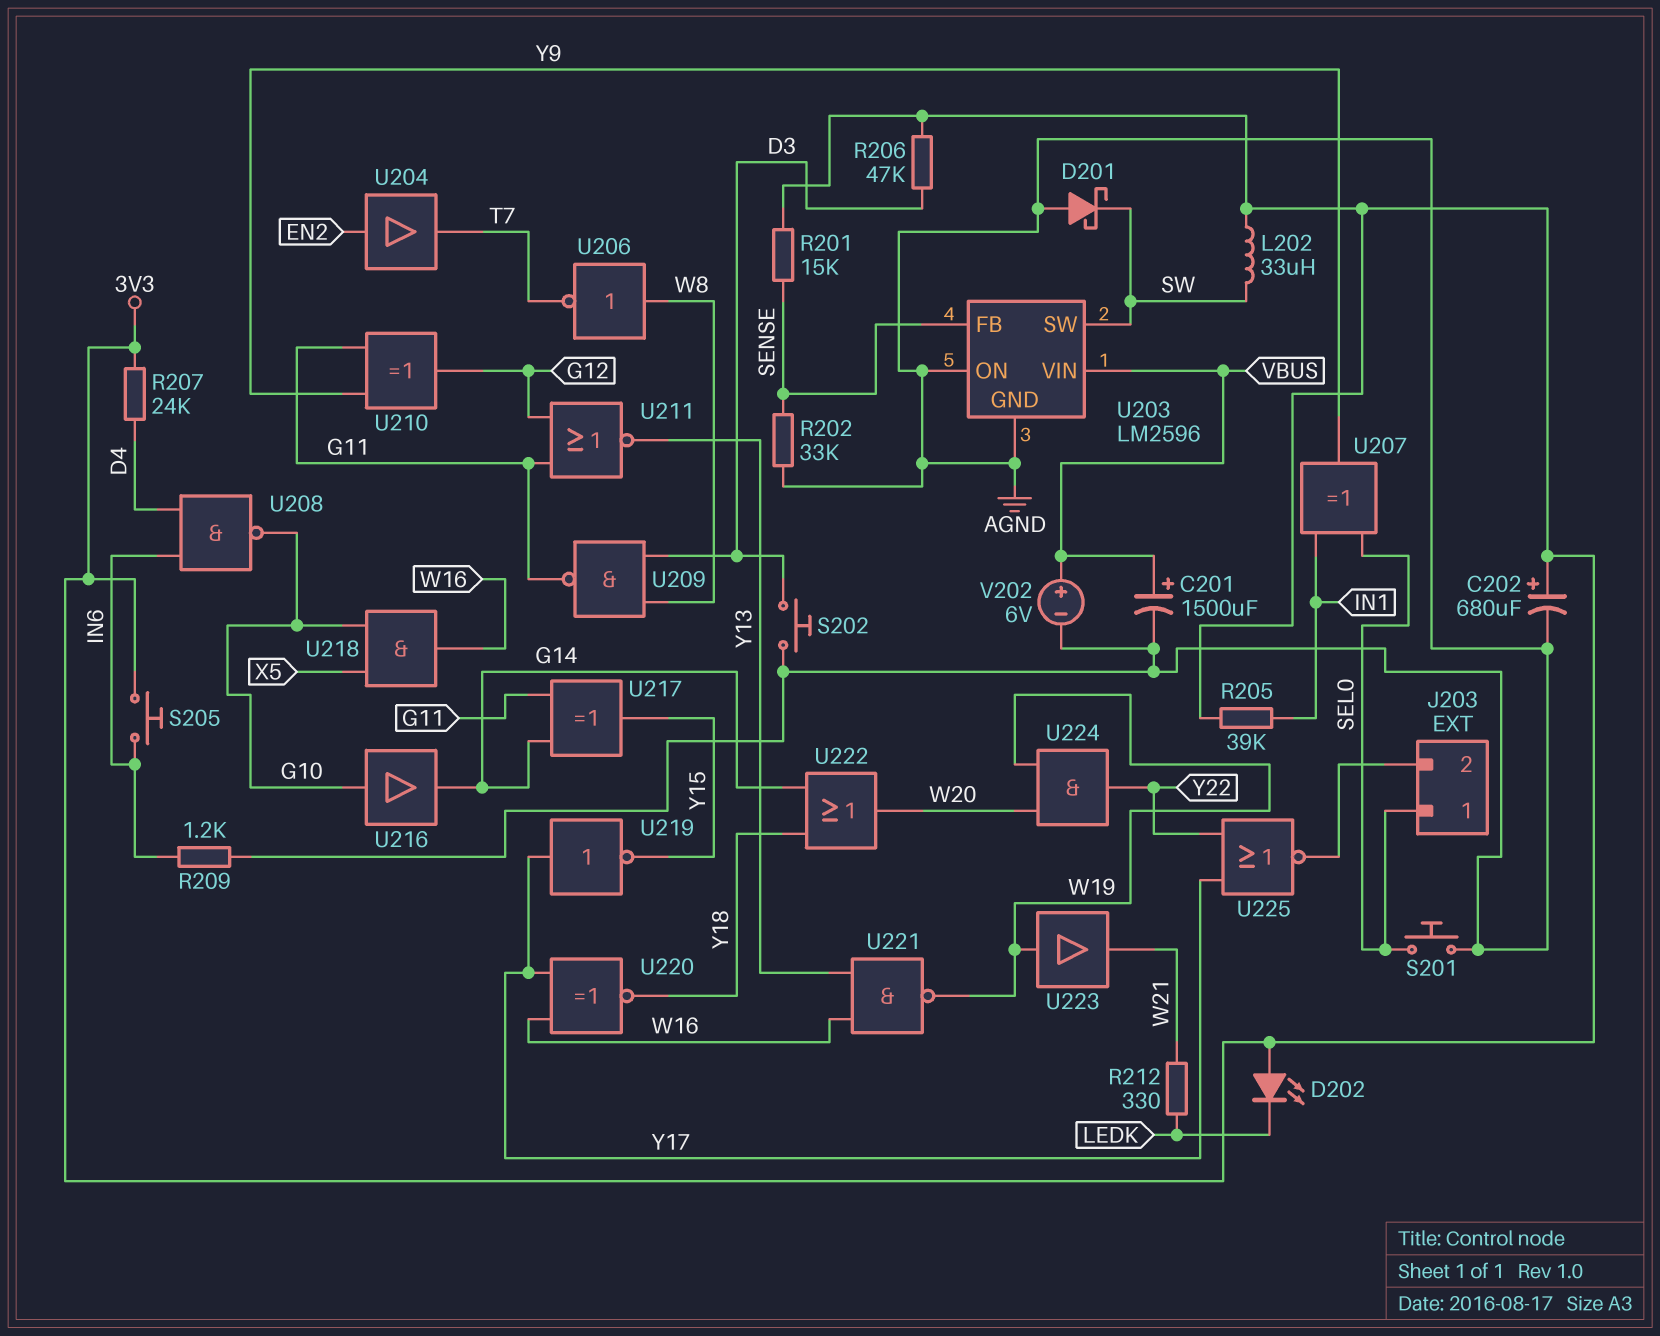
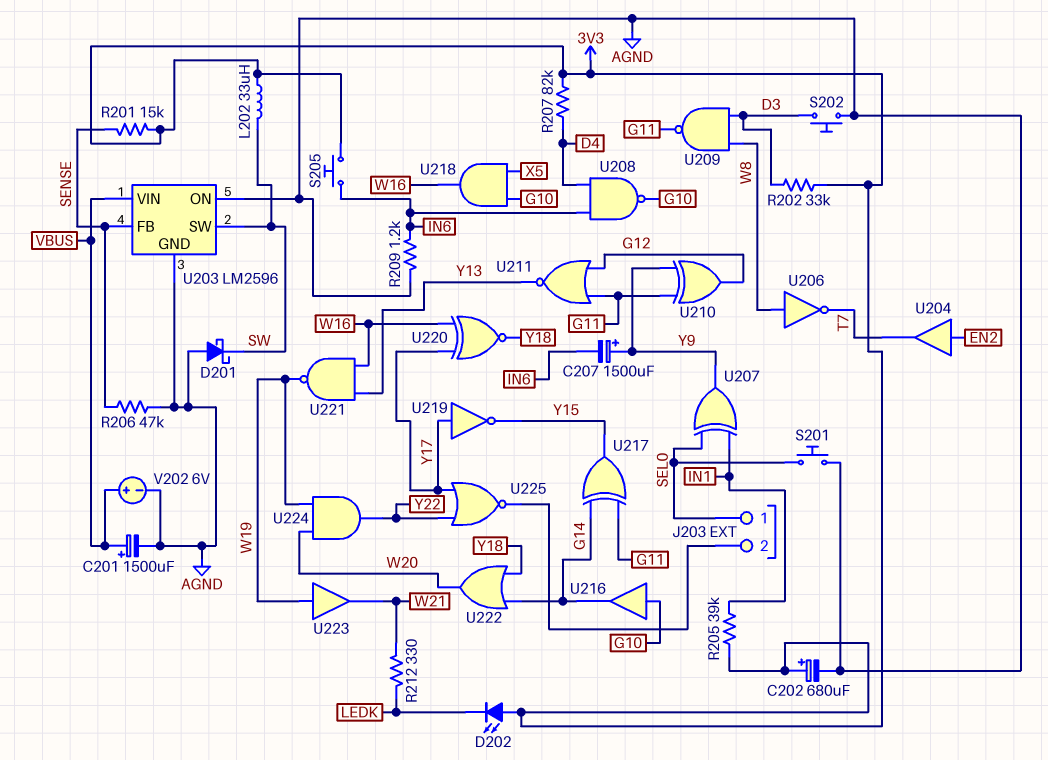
C207: none -> 1500uF (plus Y9, minus IN6)
R202: 33k (AGND, SENSE) -> 33k (3V3, D3)
R206: 47k (3V3, D3) -> 47k (AGND, SENSE)
R207: 24k (3V3, D4) -> 82k (3V3, D4)

